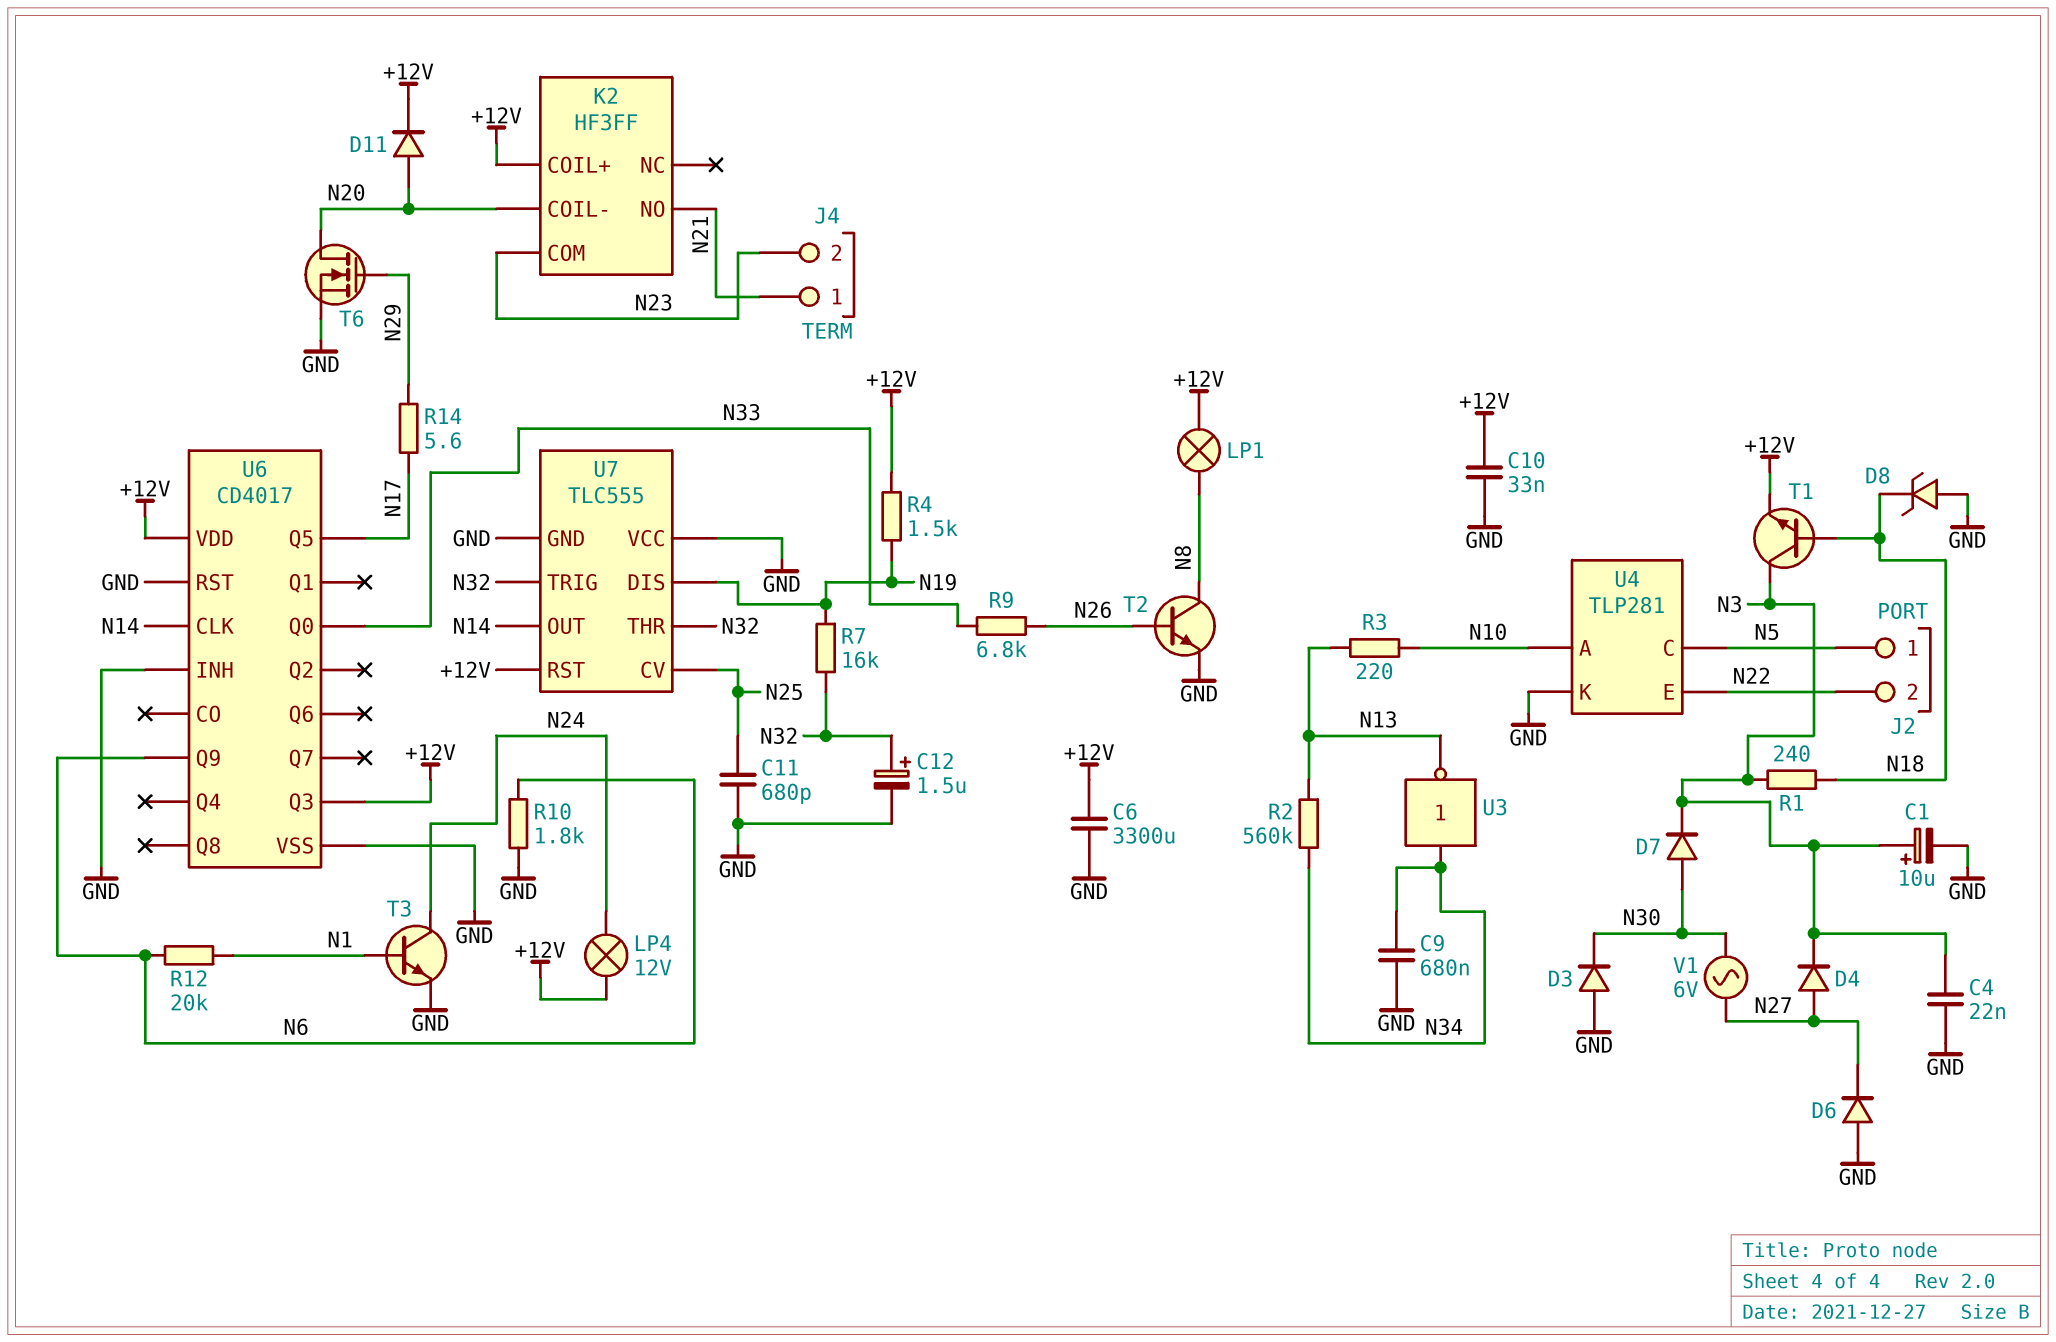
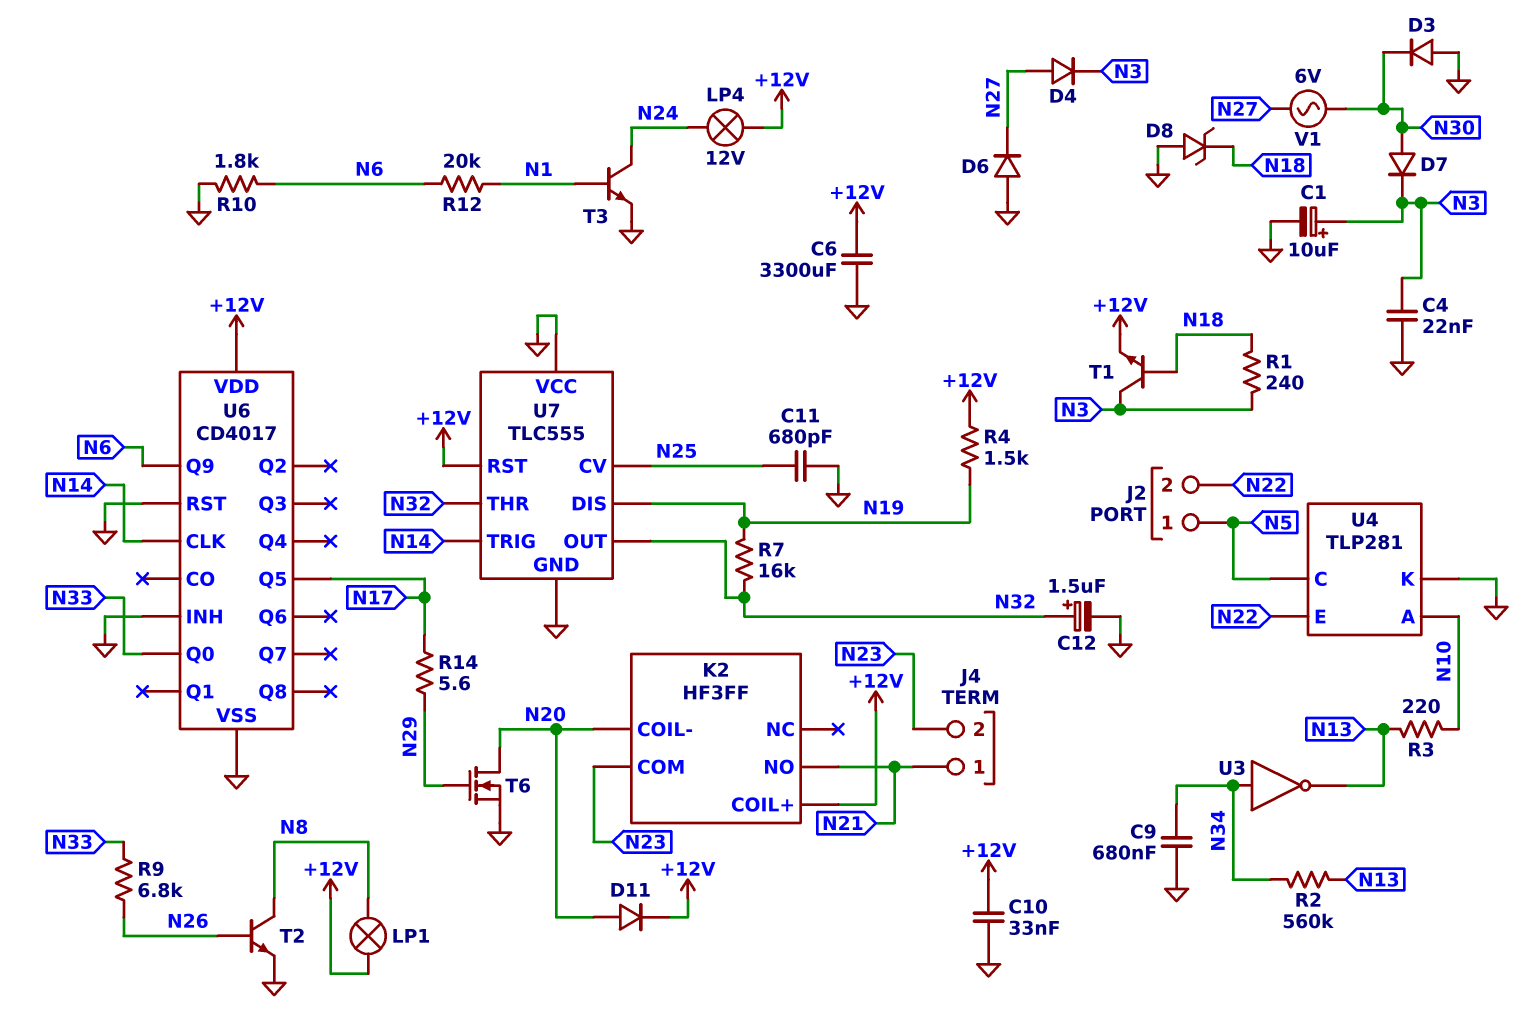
U6 pin Q3: +12V -> none
U7 pin OUT: N14 -> N32
U7 pin TRIG: N32 -> N14

